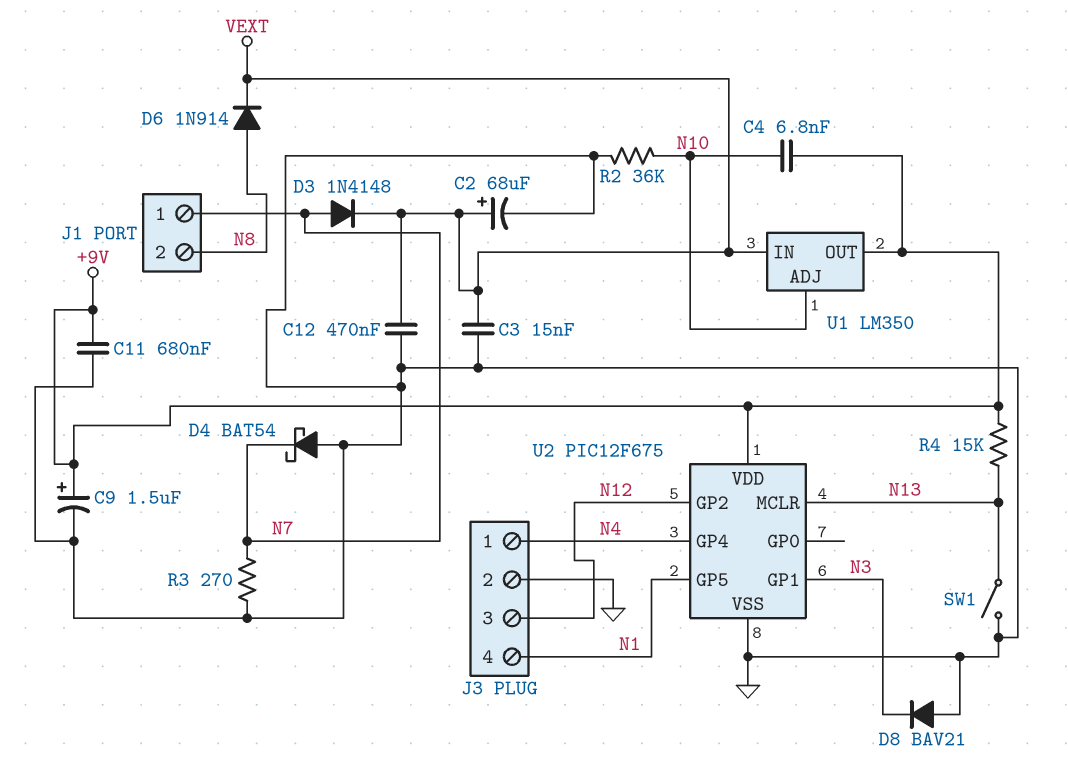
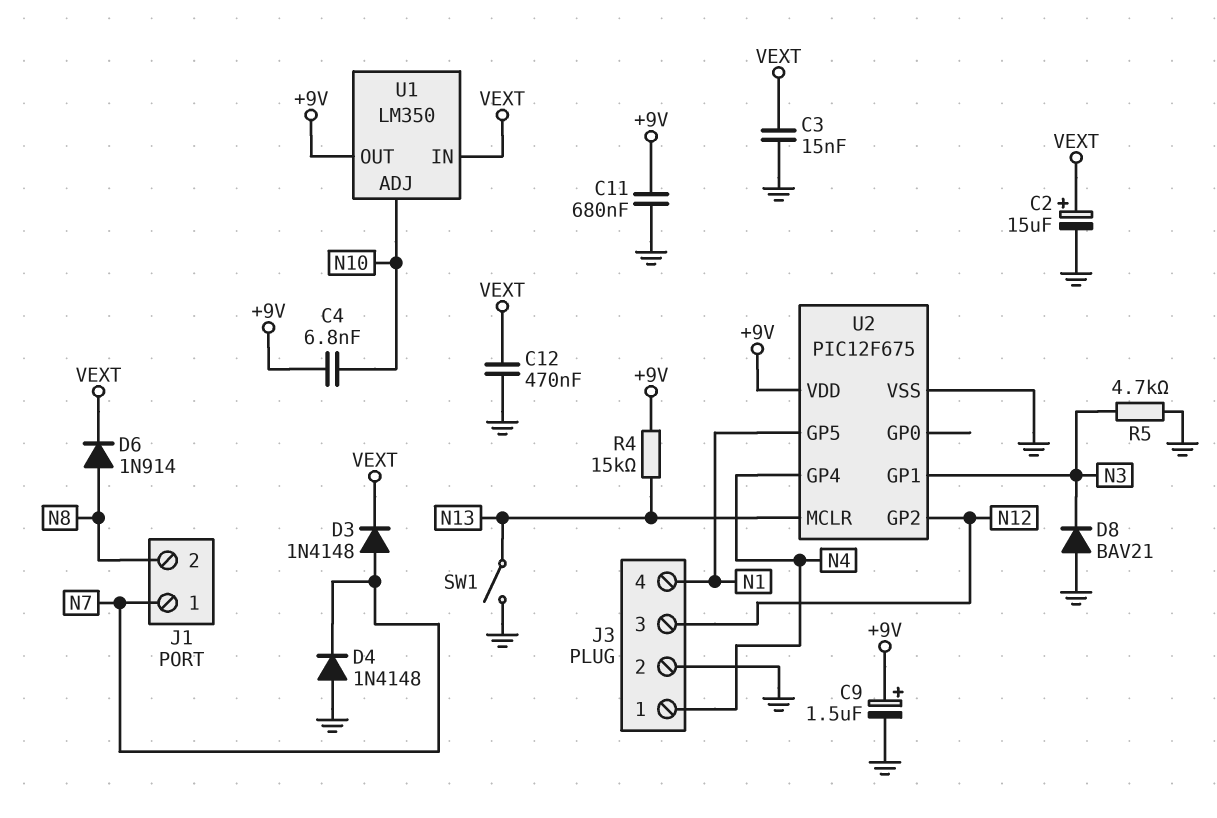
C2: 68uF (plus VEXT, minus GND) -> 15uF (plus VEXT, minus GND)
D4: schottky BAT54 (A GND, K N7) -> diode 1N4148 (A GND, K N7)
R2: 36k (GND, N10) -> none
R3: 270 (GND, N7) -> none
R5: none -> 4.7k (GND, N3)

